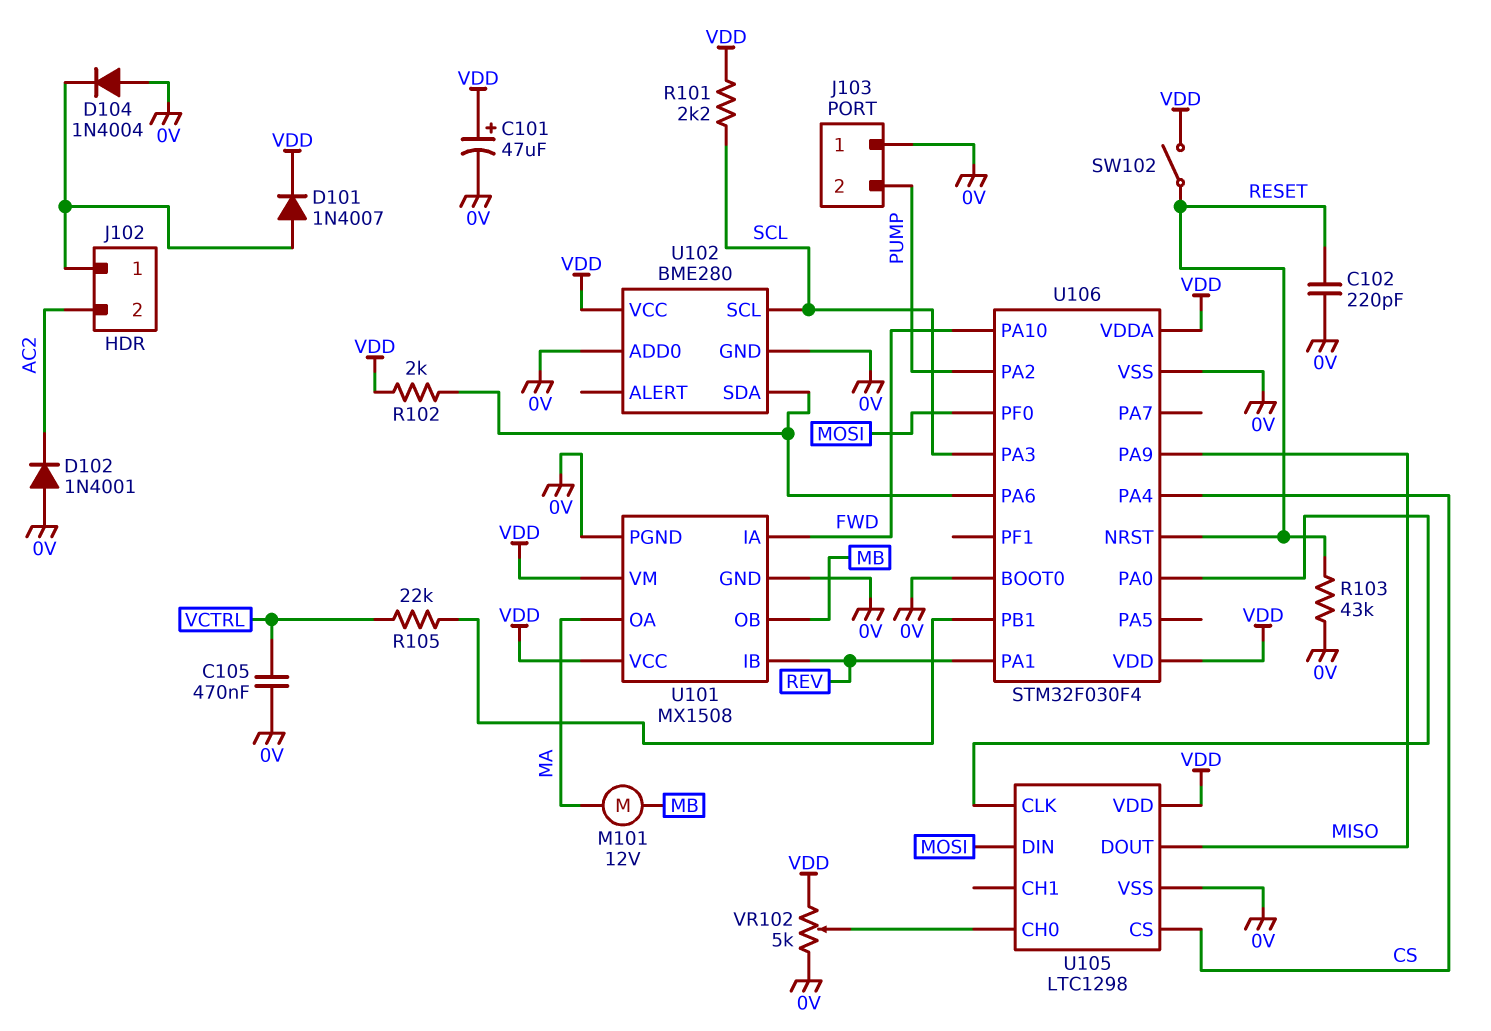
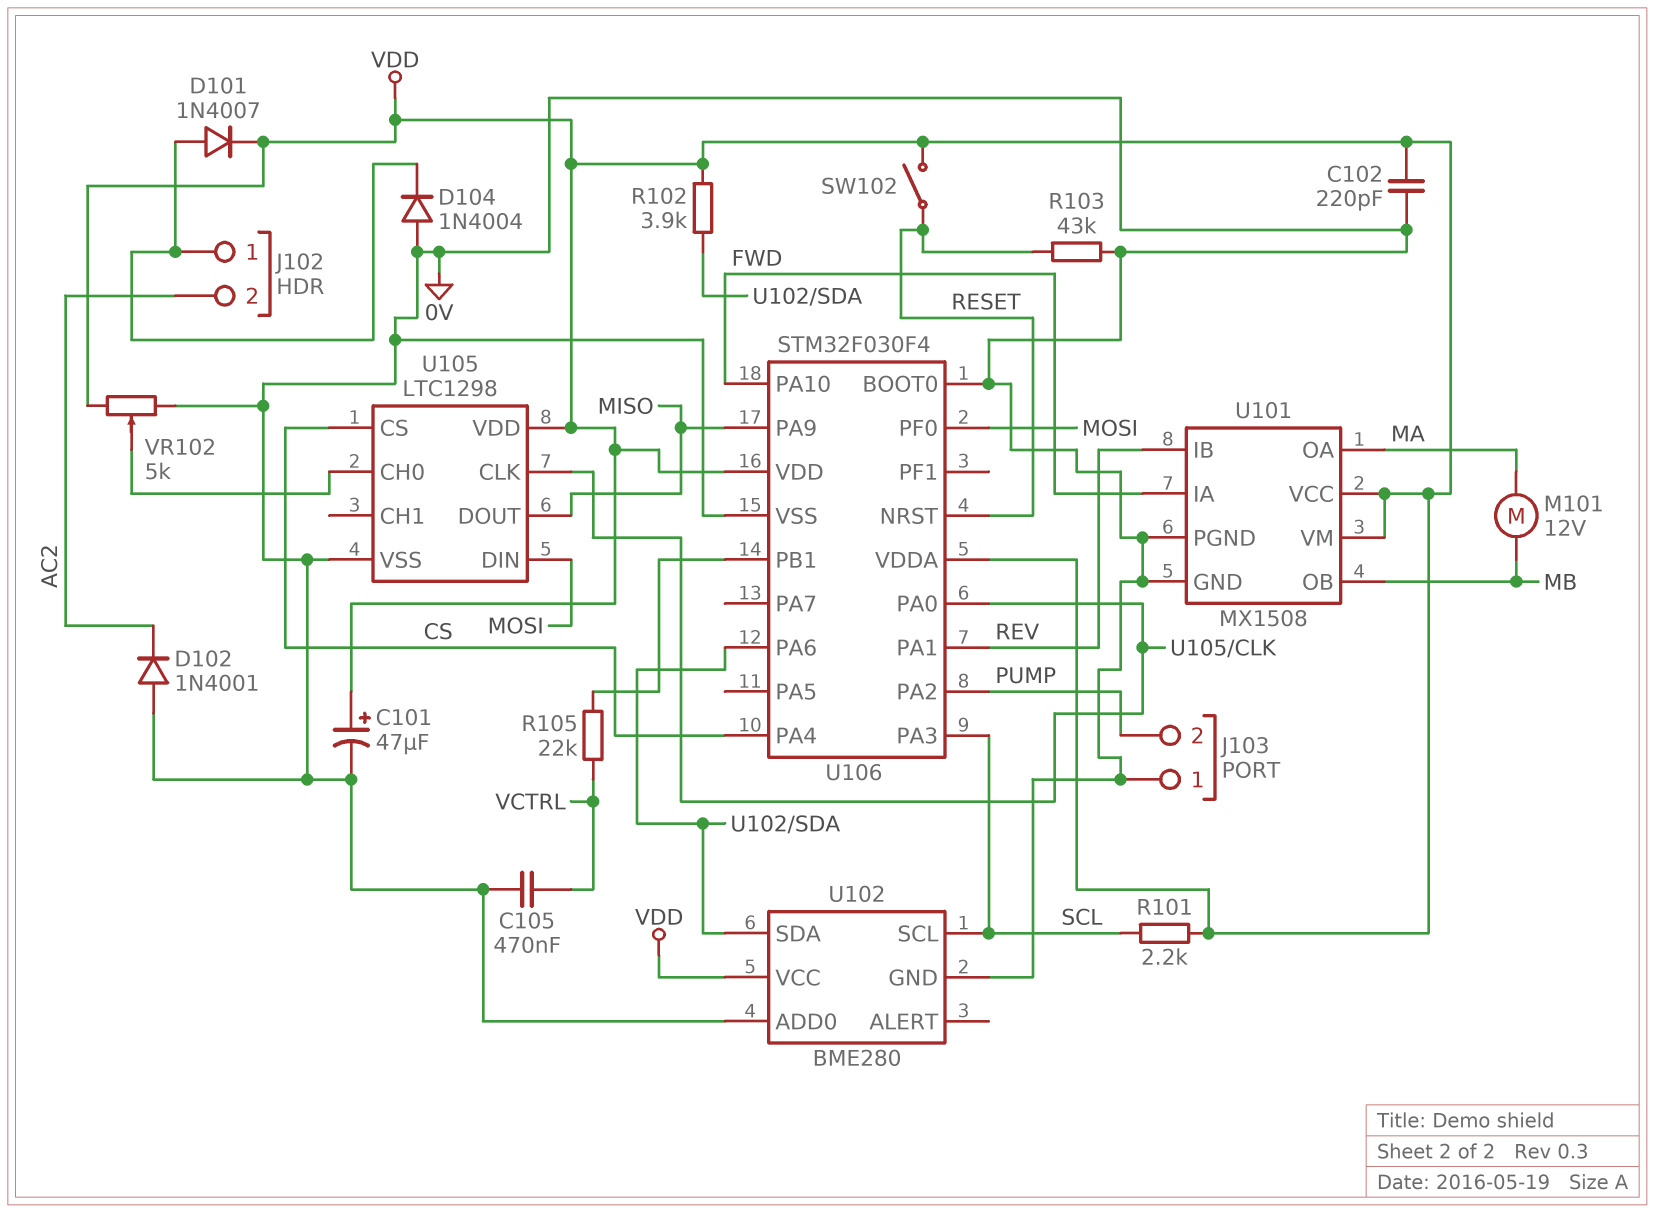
C102: 220pF (0V, RESET) -> 220pF (0V, VDD)
R102: 2k (U102/SDA, VDD) -> 3.9k (U102/SDA, VDD)

